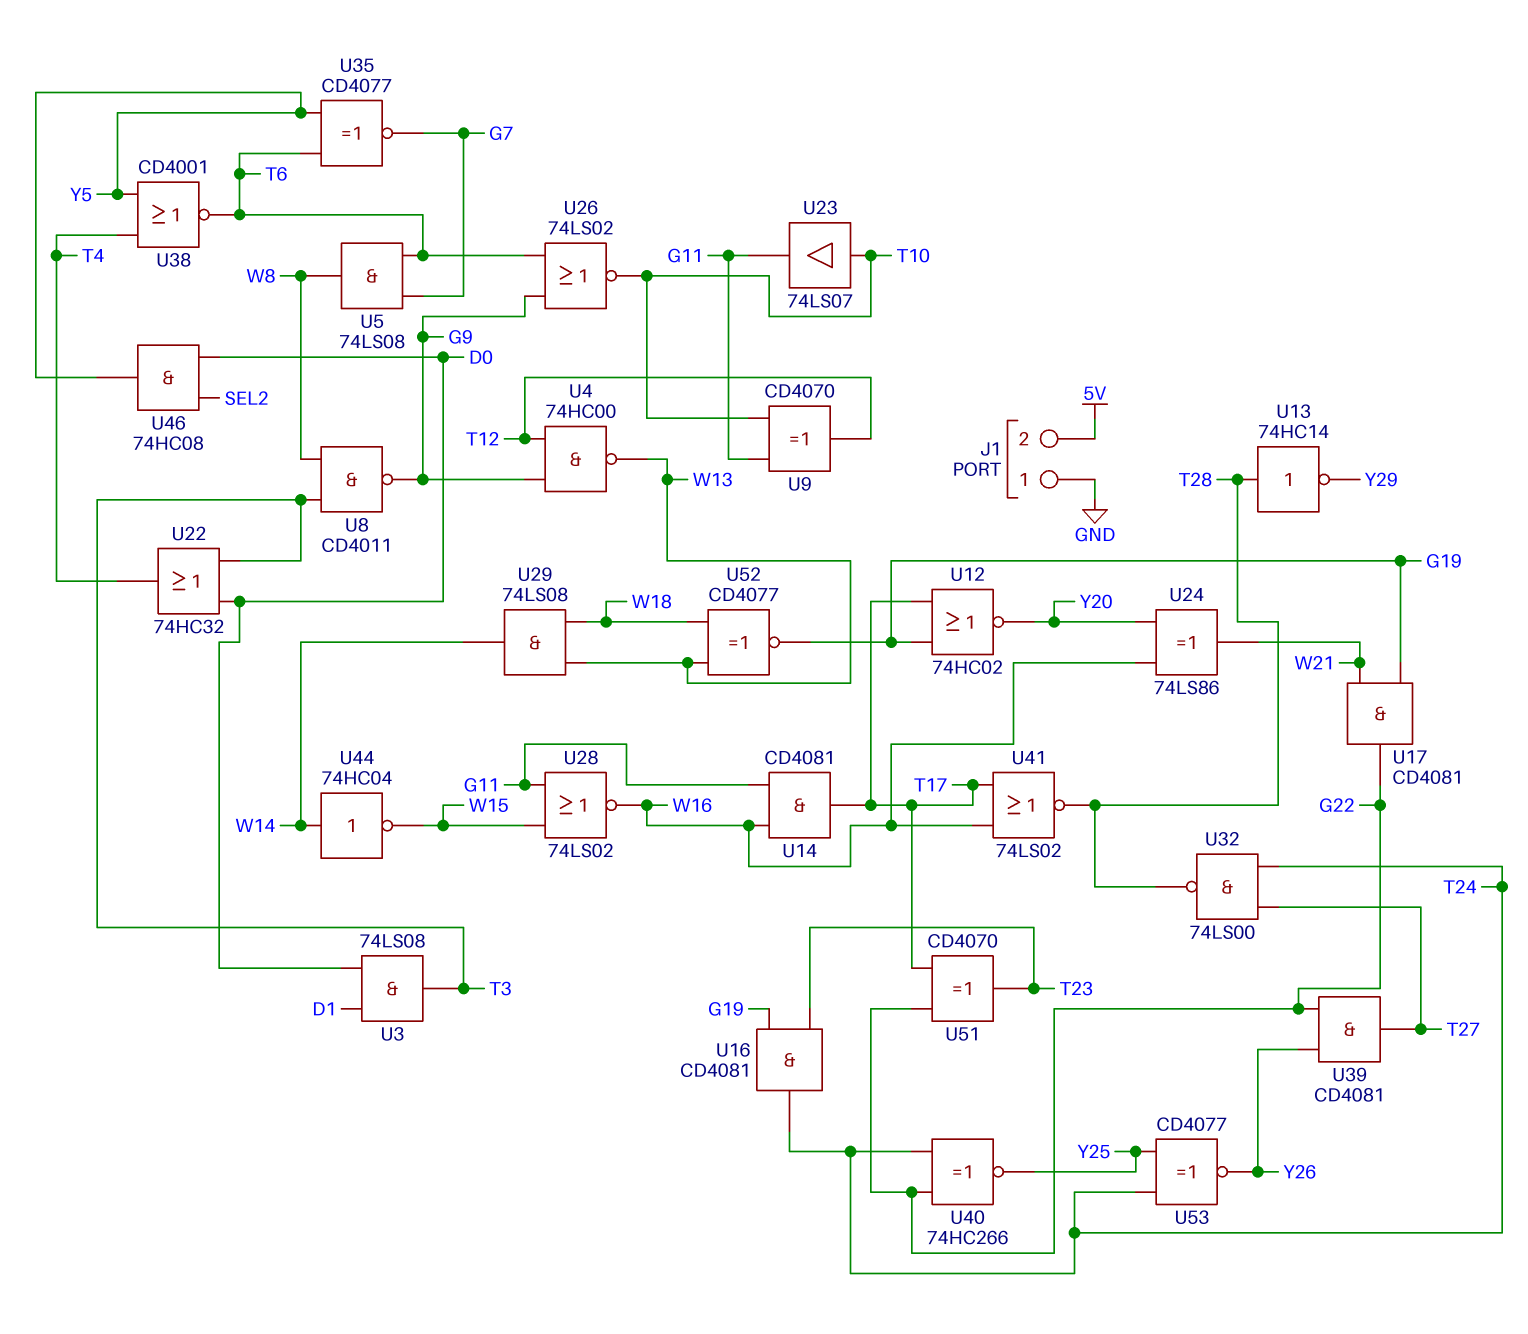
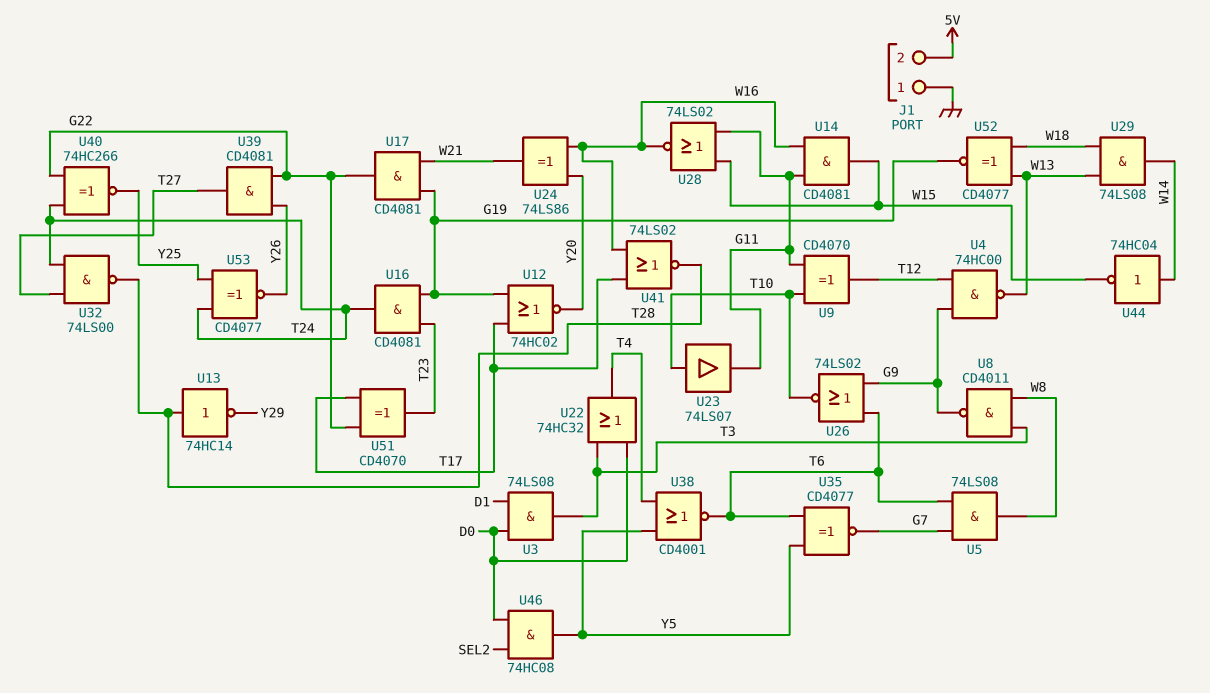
U14: AND CD4081 (in G11, in W16, out T17) -> AND CD4081 (in G11, in W16, out W15)

